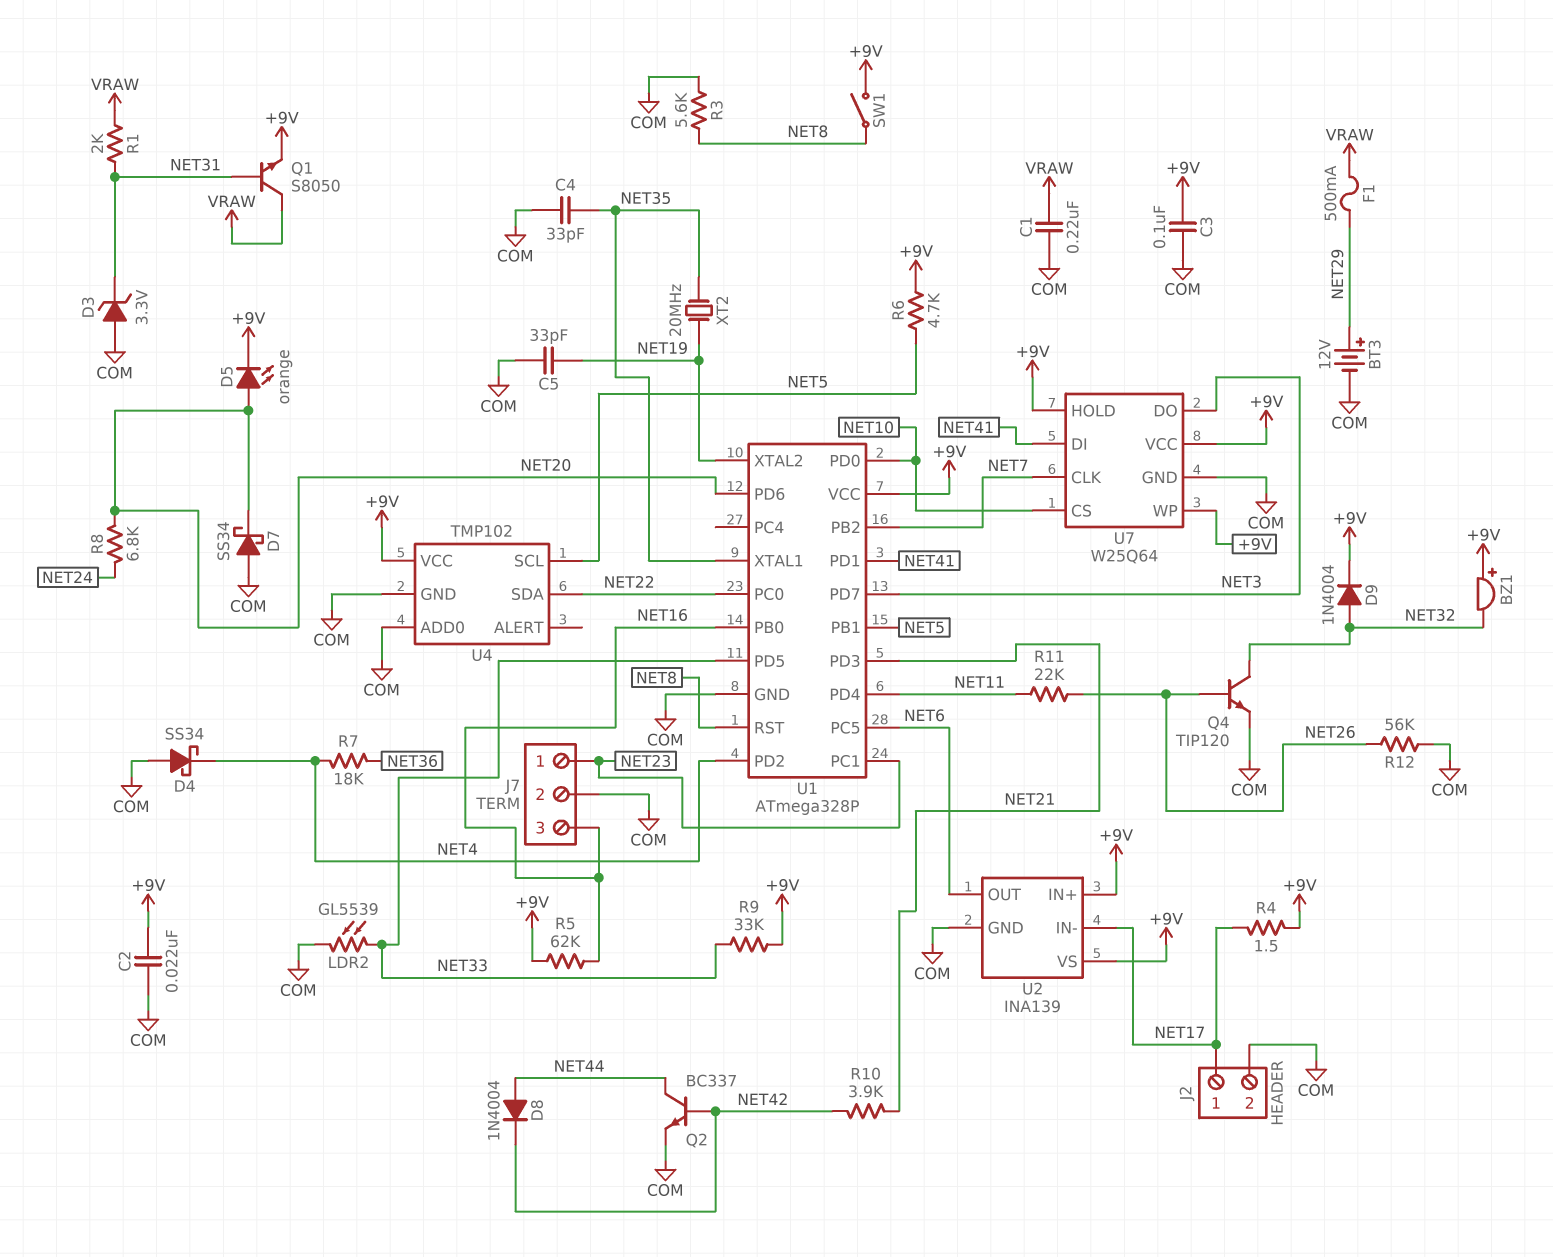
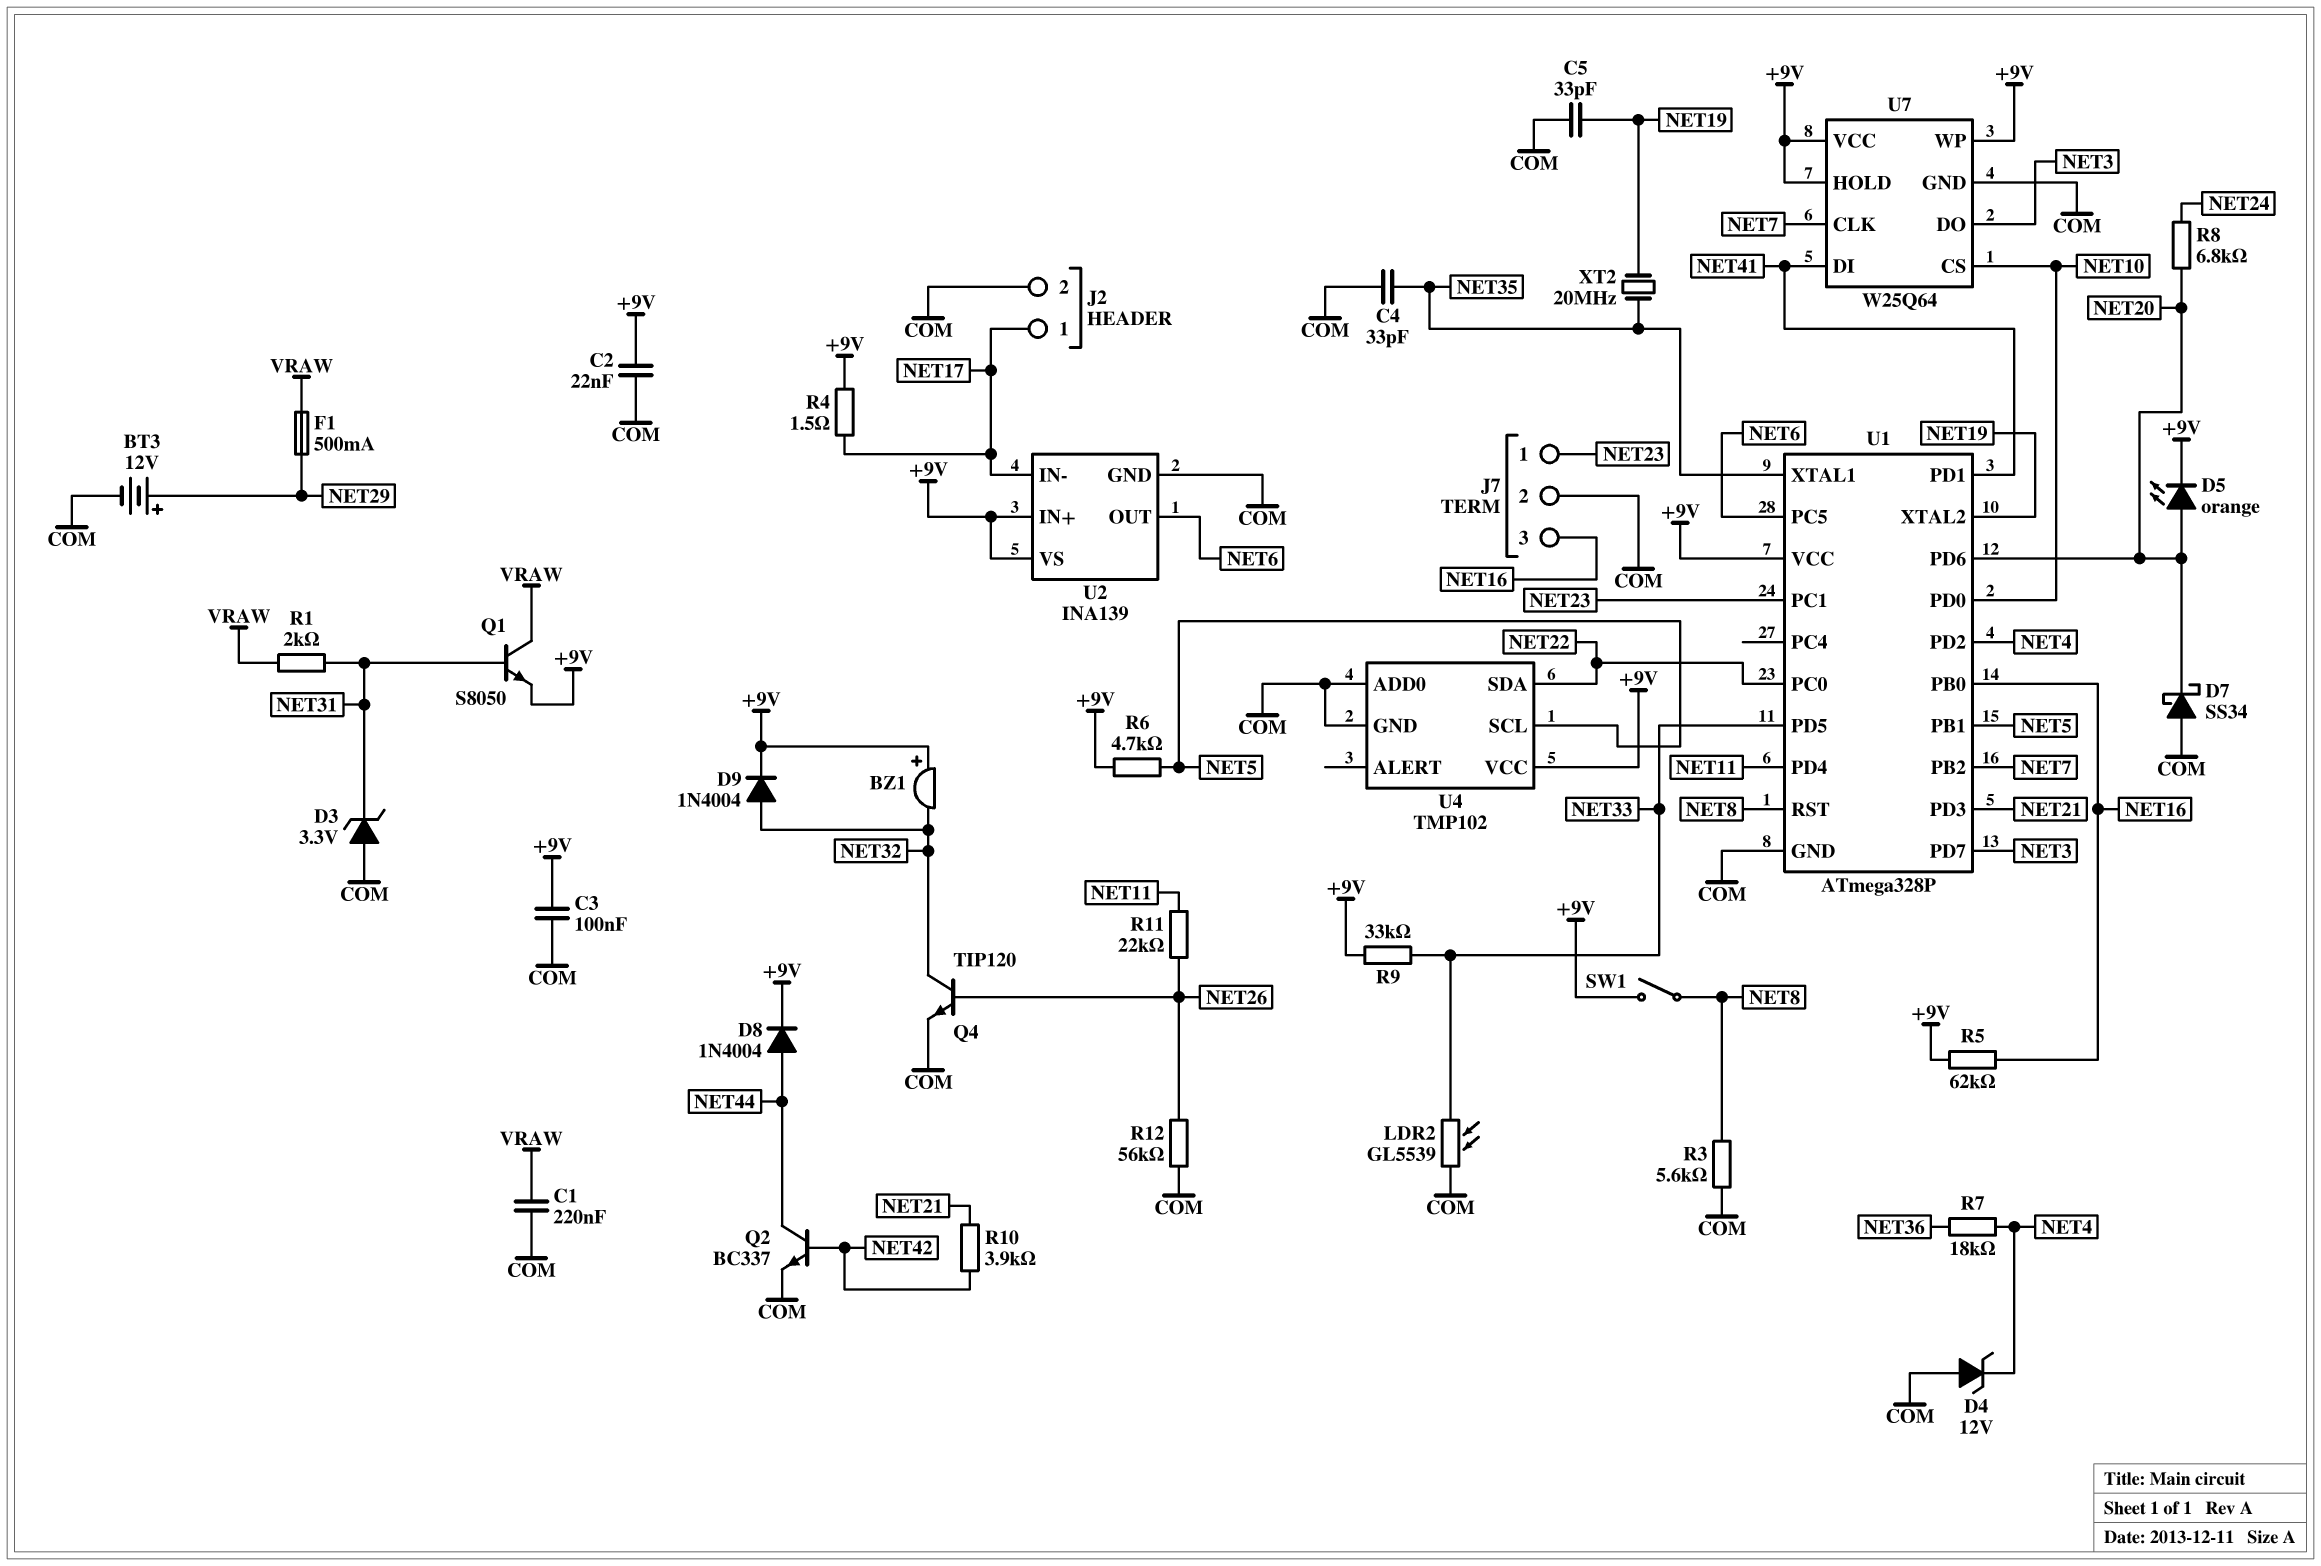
D4: schottky SS34 (A COM, K NET4) -> zener 12V (A COM, K NET4)
D8: diode 1N4004 (A NET44, K NET42) -> diode 1N4004 (A NET44, K +9V)

